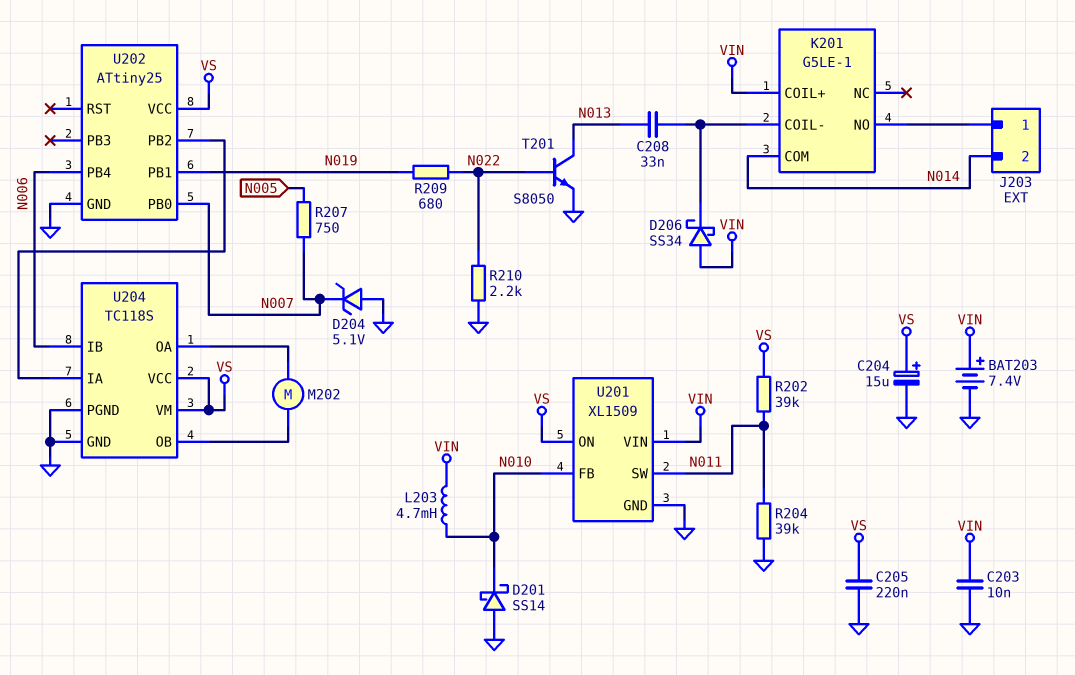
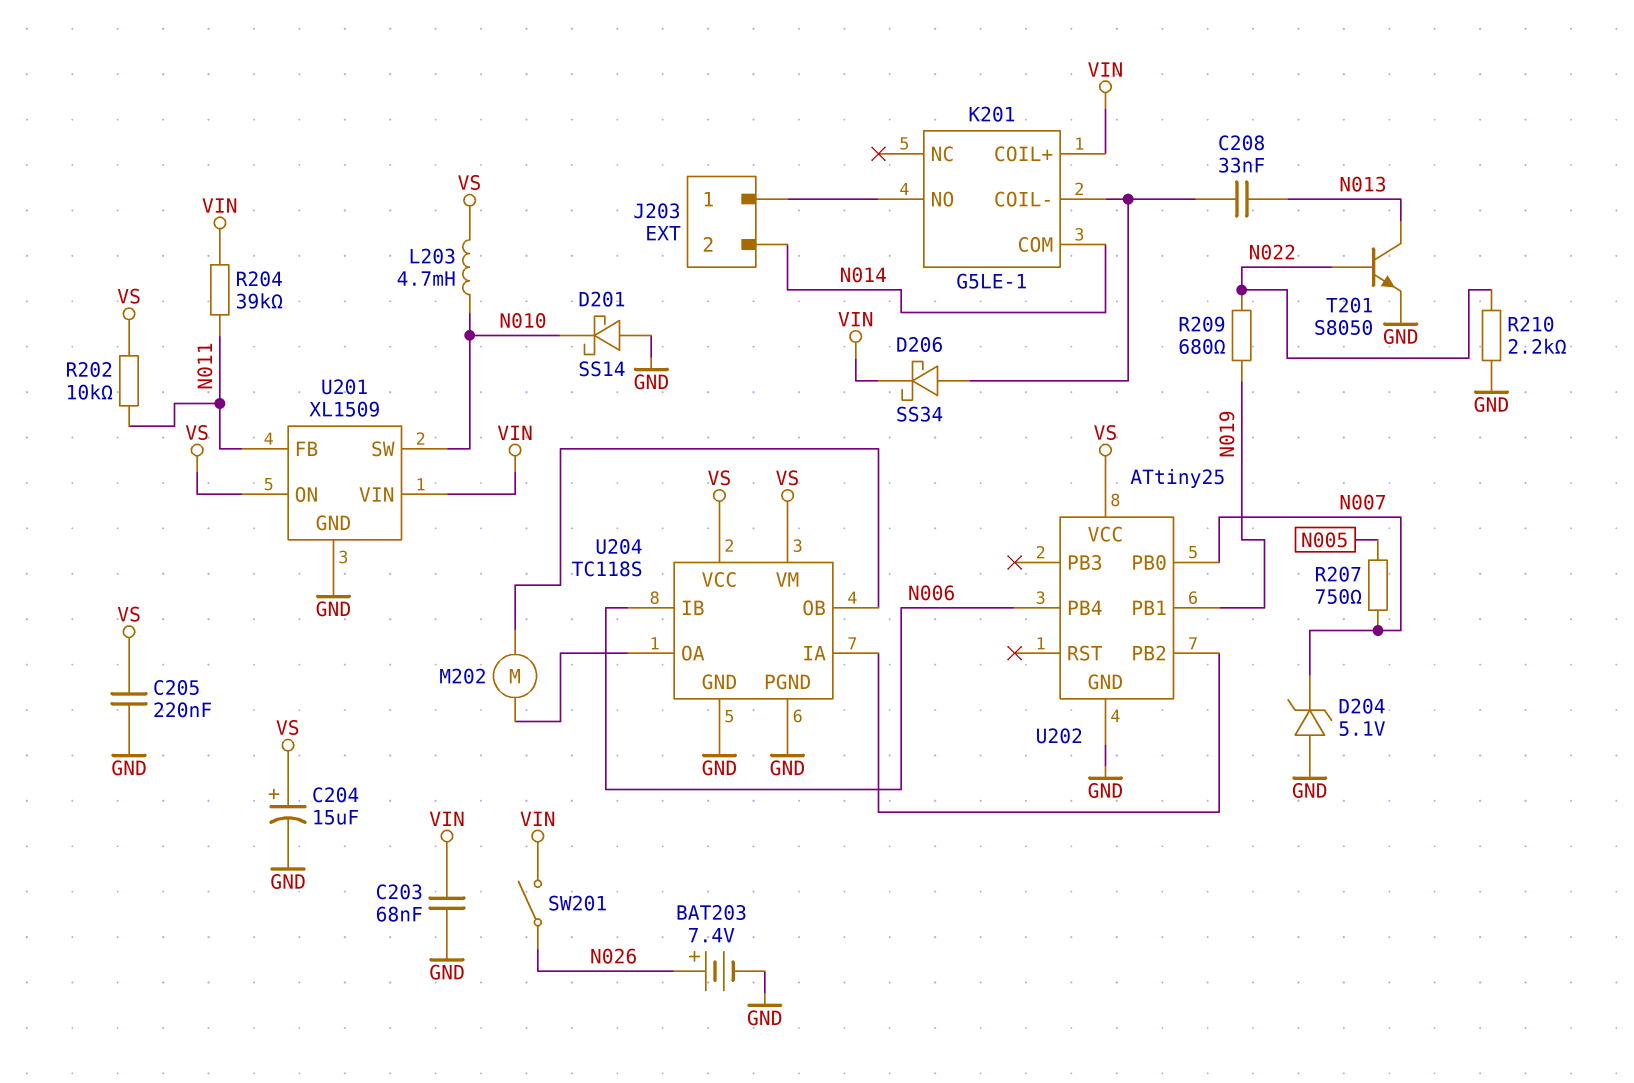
BAT203: 7.4V (plus VIN, minus GND) -> 7.4V (plus N026, minus GND)
C203: 10nF (GND, VIN) -> 68nF (GND, VIN)
D206: schottky SS34 (A VIN, K K201/COIL-) -> schottky SS34 (A K201/COIL-, K VIN)
L203: 4.7mH (N010, VIN) -> 4.7mH (N010, VS)
R202: 39k (N011, VS) -> 10k (N011, VS)
R204: 39k (GND, N011) -> 39k (N011, VIN)
SW201: none -> switch (N026, VIN)
U201 pin FB: N010 -> N011
U201 pin SW: N011 -> N010

